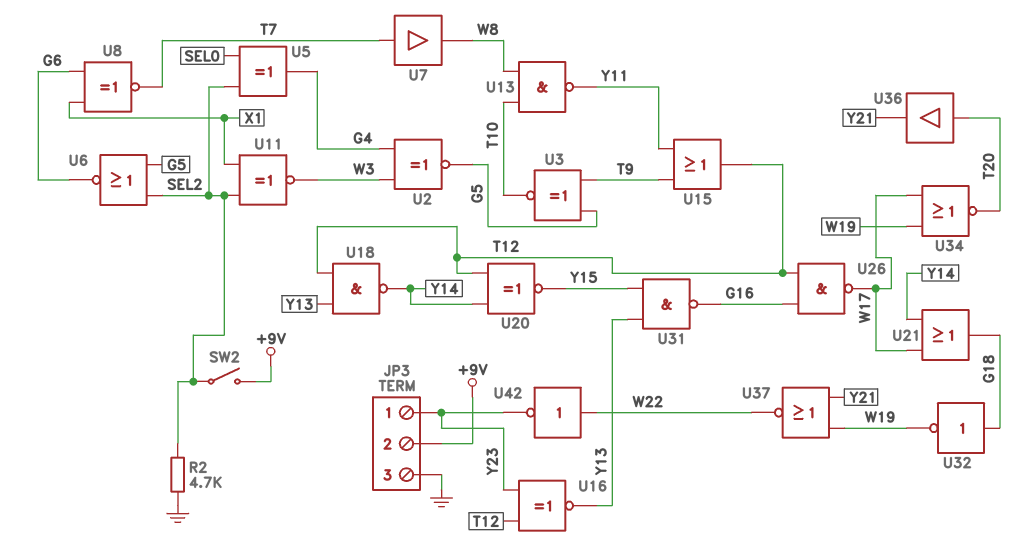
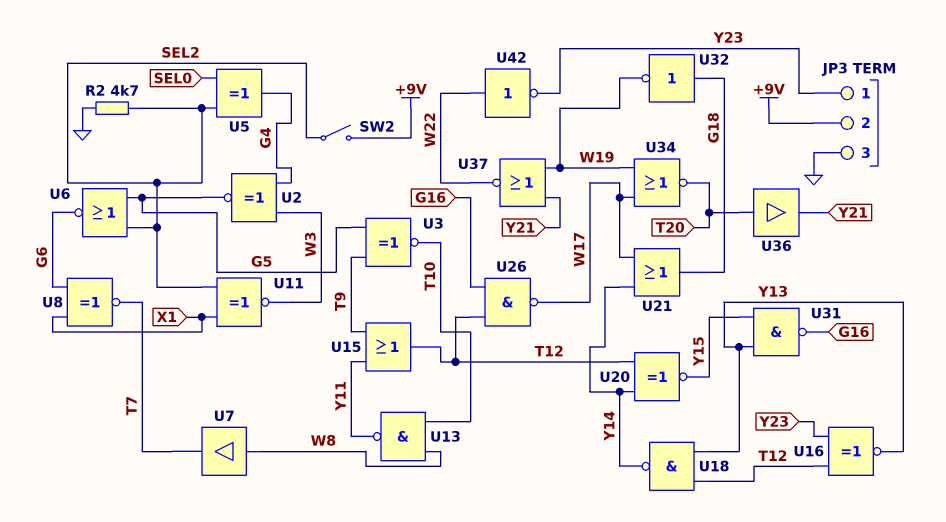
U7: buffer (in T7, out W8) -> buffer (in W8, out T7)

